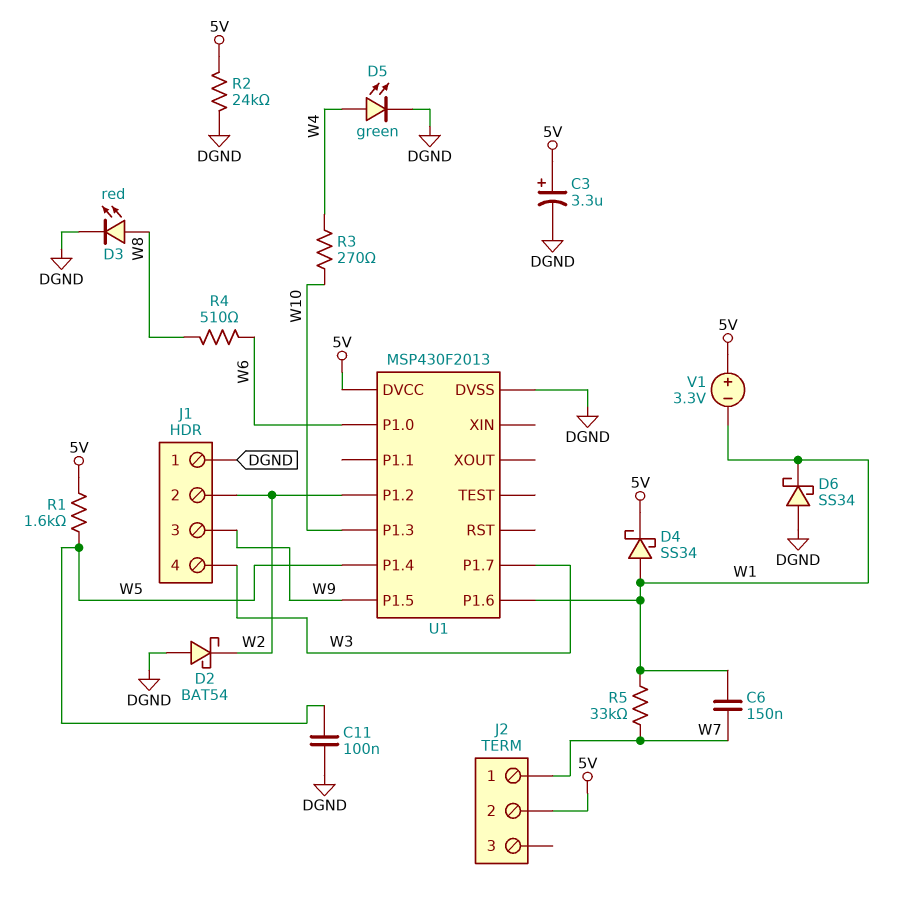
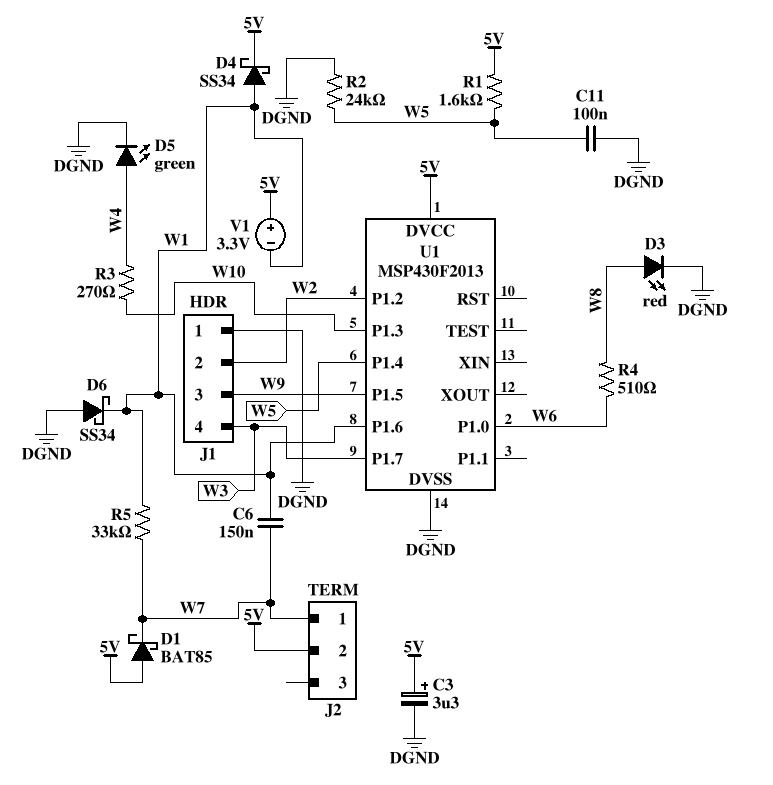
D1: none -> schottky BAT85 (A 5V, K W7)
D2: schottky BAT54 (A DGND, K W2) -> none
R2: 24k (5V, DGND) -> 24k (DGND, W5)

